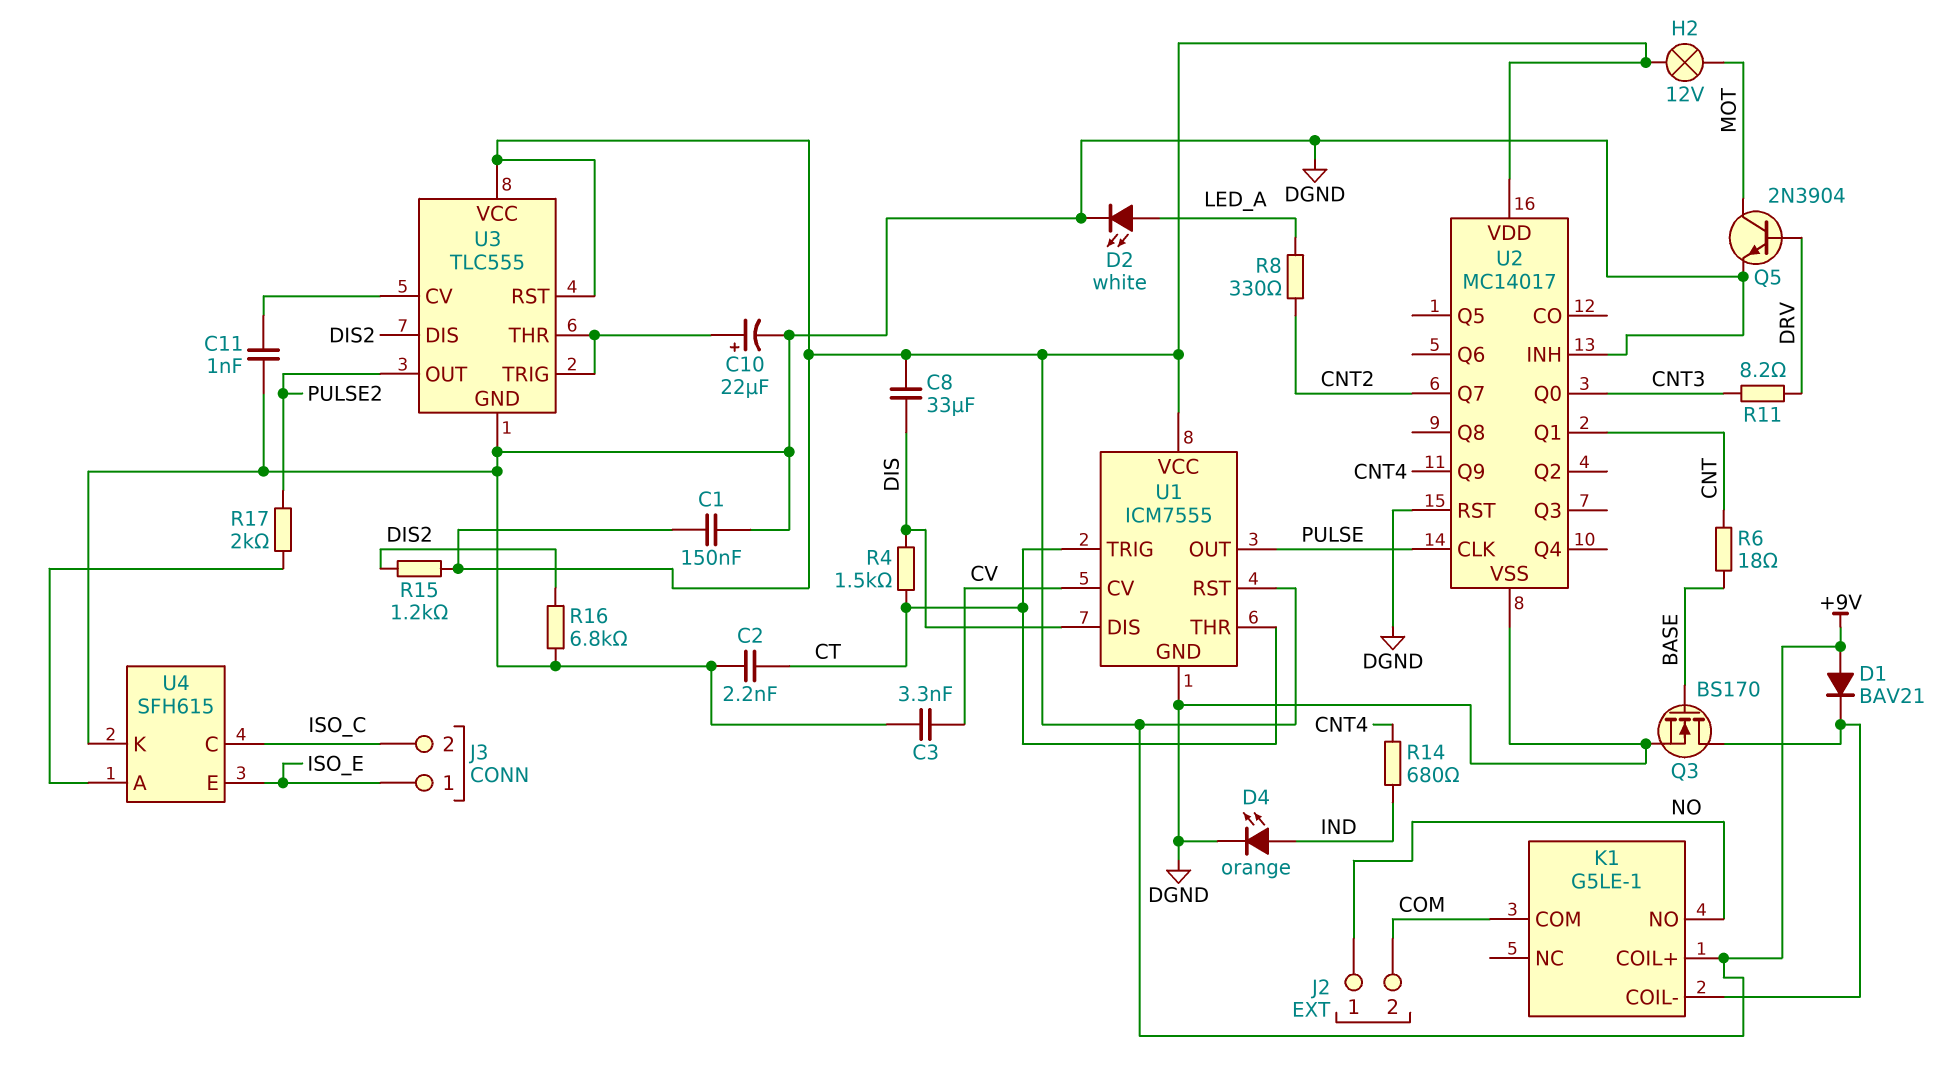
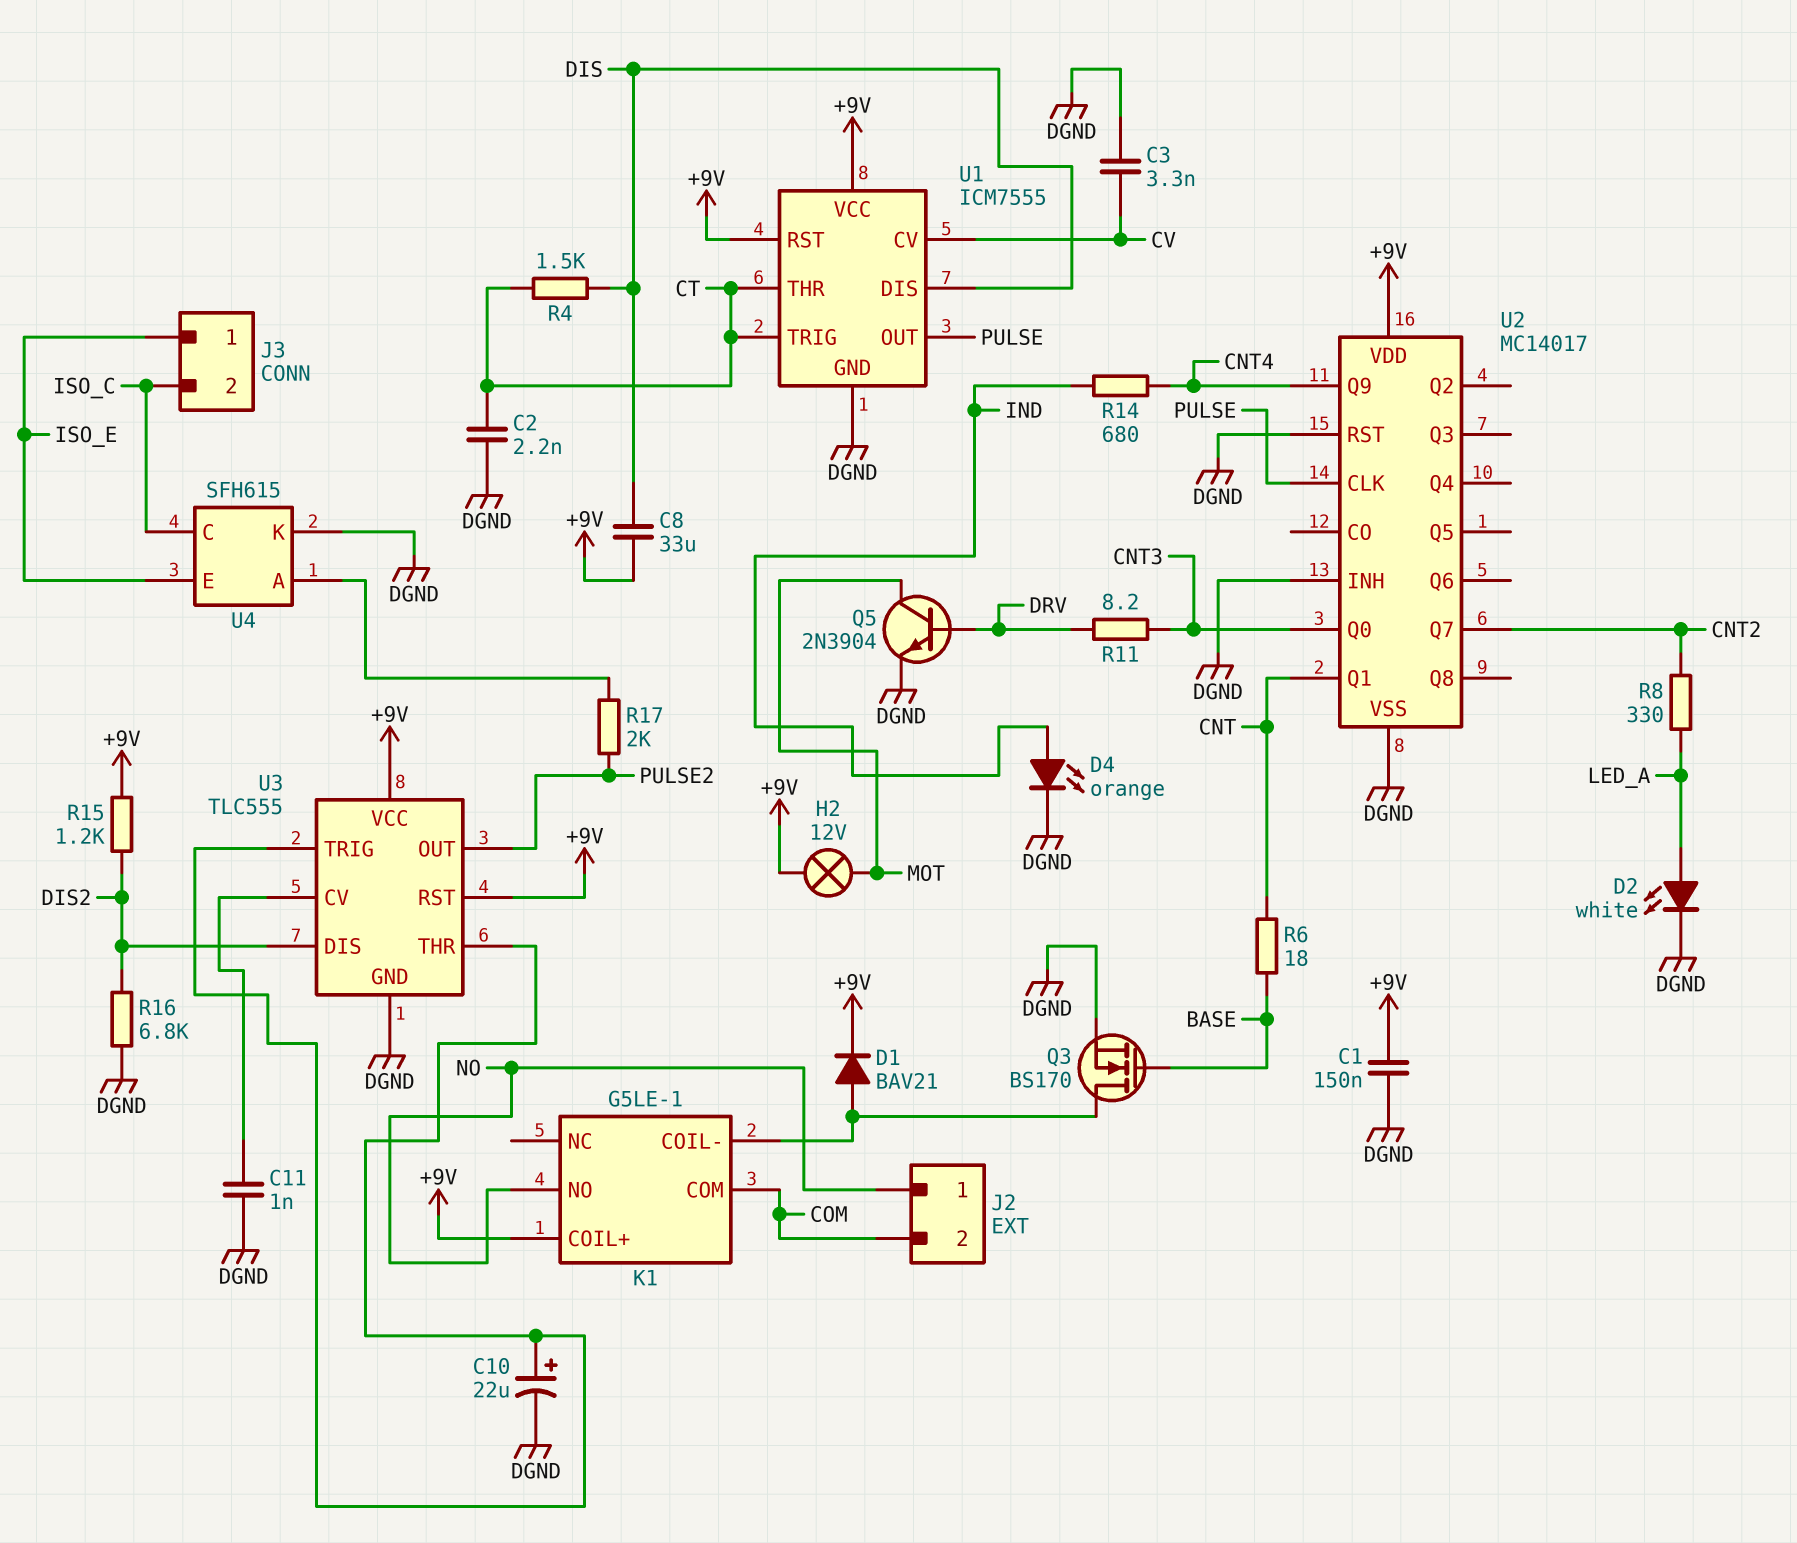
D1: diode BAV21 (A +9V, K K1/COIL-) -> diode BAV21 (A K1/COIL-, K +9V)

